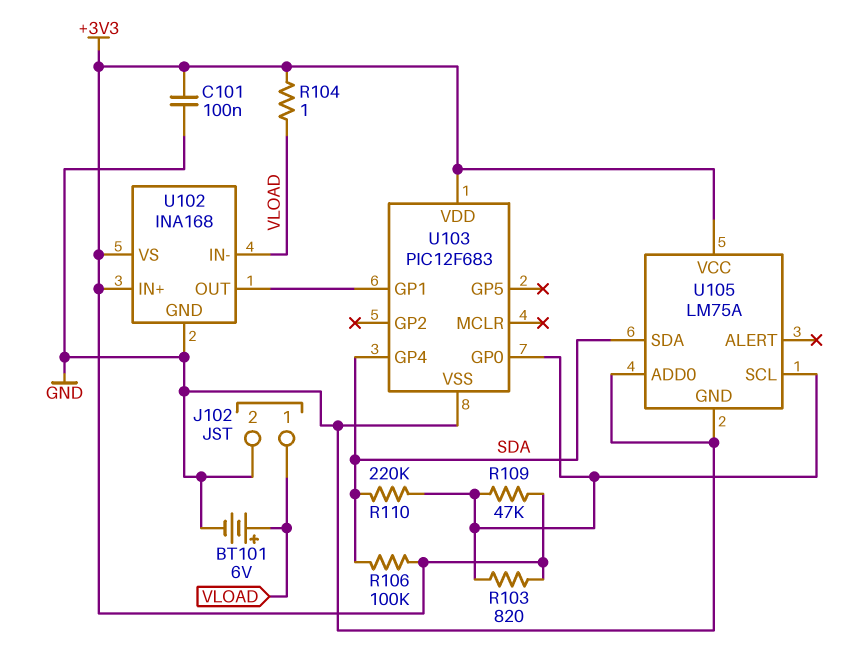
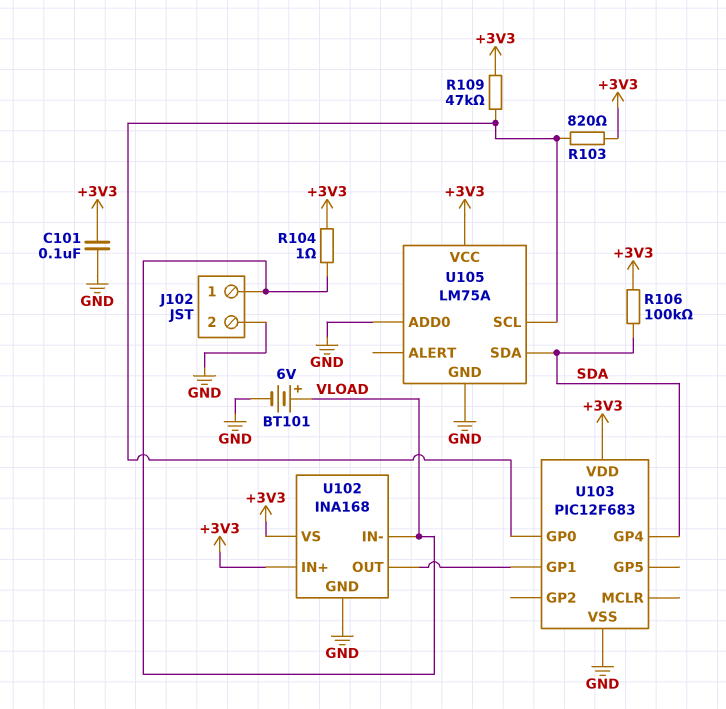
R110: 220k (SDA, U103/GP0) -> none

